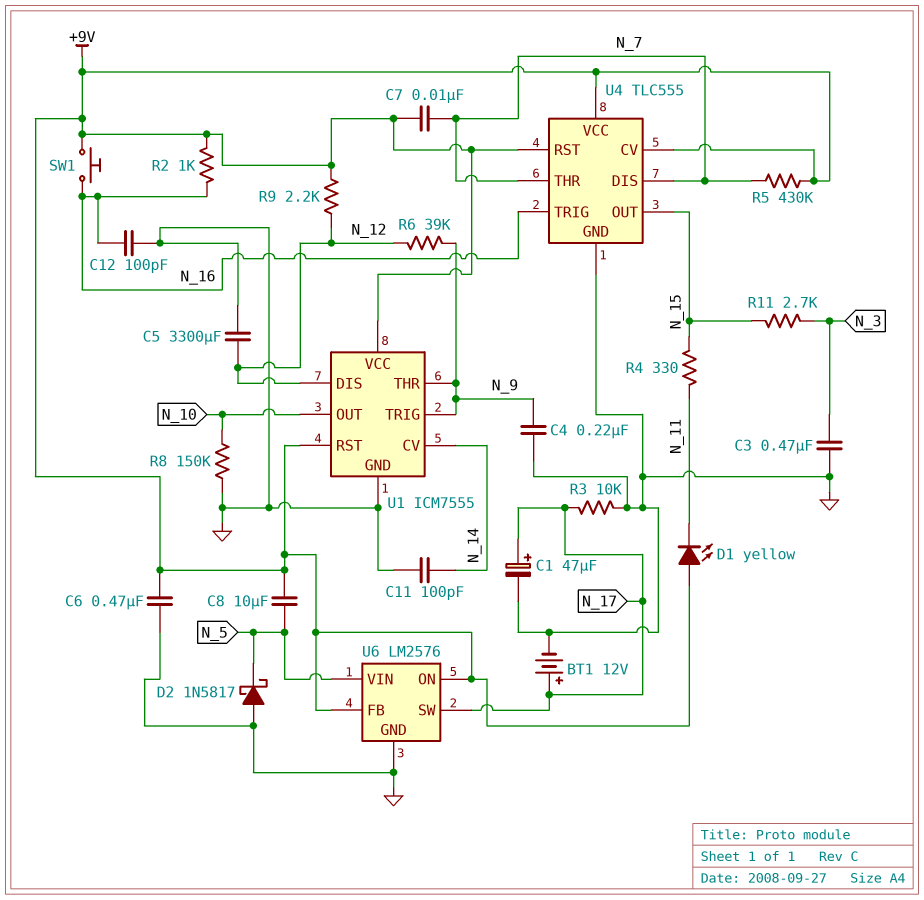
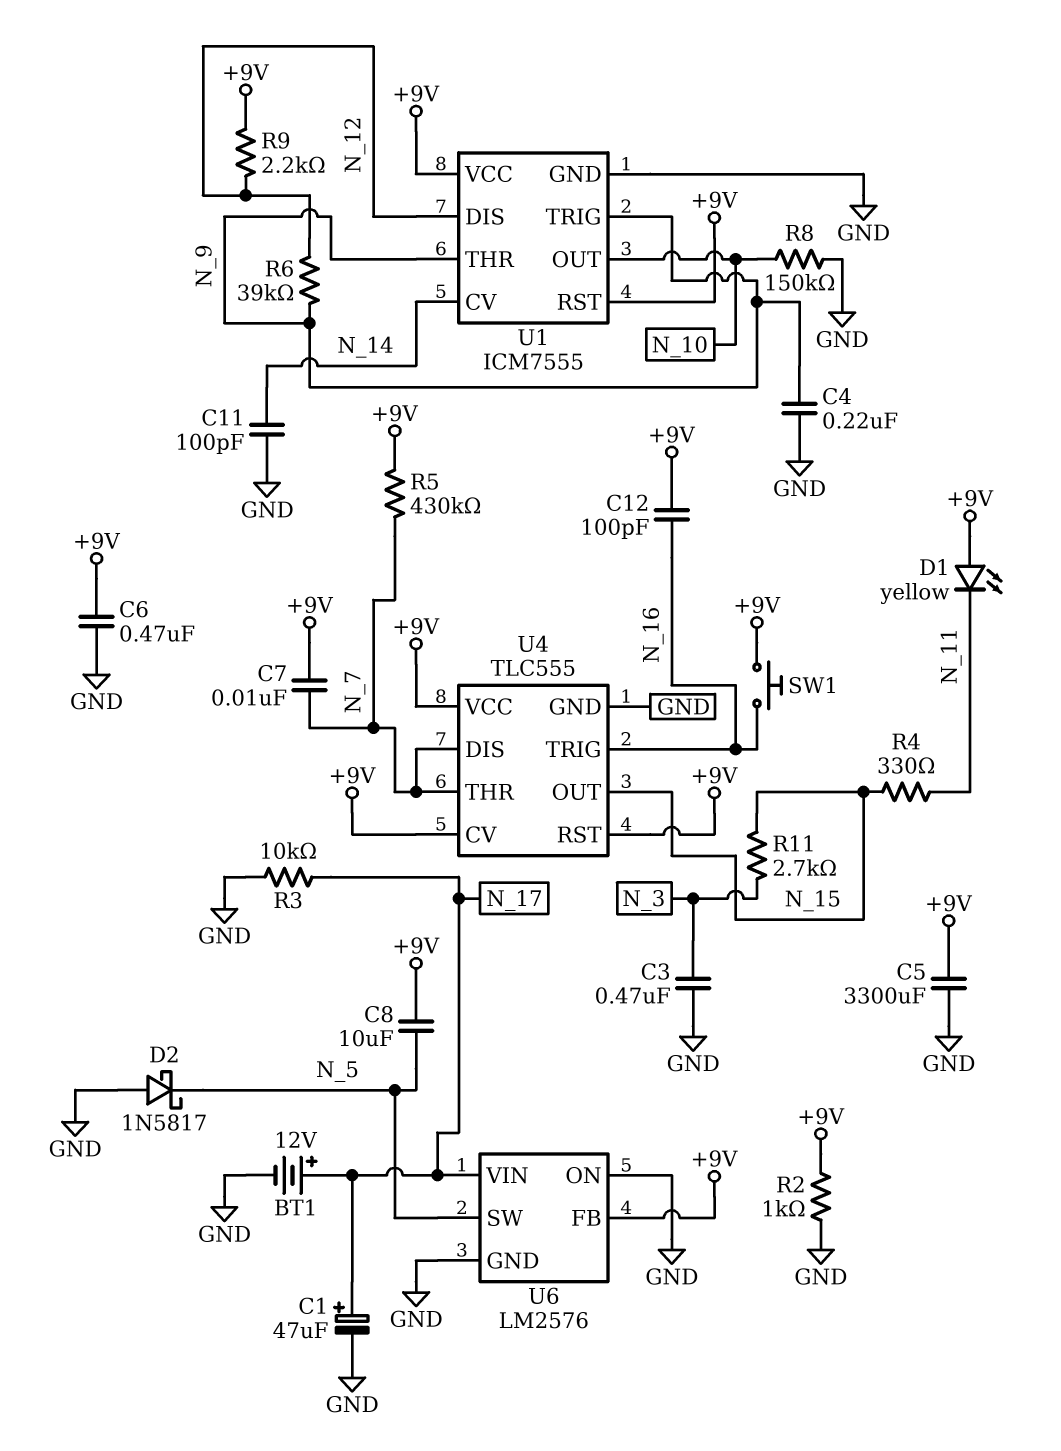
C5: 3300uF (GND, N_12) -> 3300uF (+9V, GND)
C12: 100pF (GND, N_16) -> 100pF (+9V, N_16)
R2: 1k (+9V, N_16) -> 1k (+9V, GND)
U6 pin ON: +9V -> GND
U6 pin SW: N_17 -> N_5
U6 pin VIN: N_5 -> N_17

